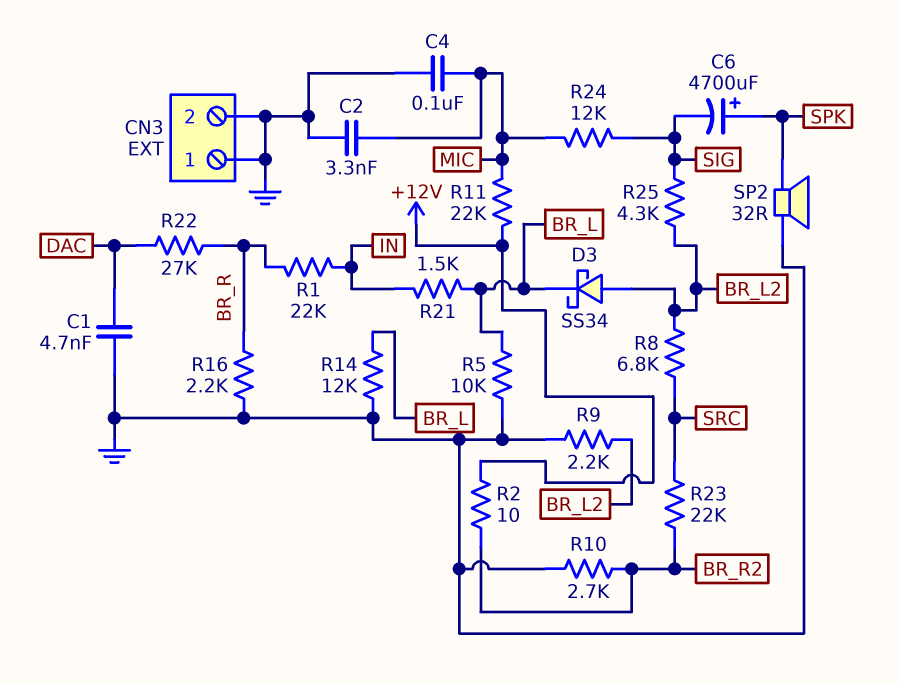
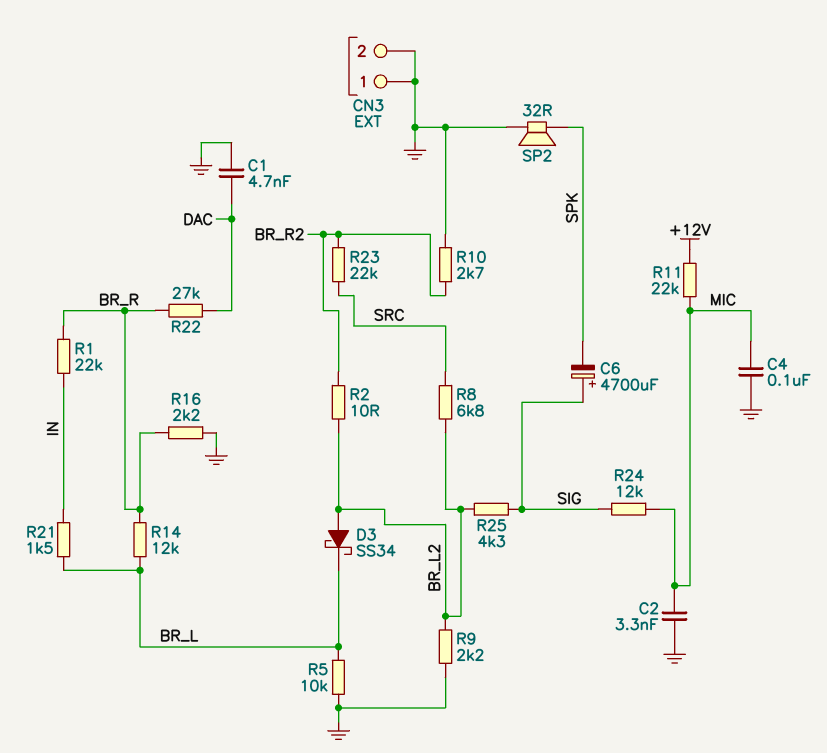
C6: 4700uF (plus SPK, minus SIG) -> 4700uF (plus SIG, minus SPK)
R2: 10 (+12V, BR_R2) -> 10 (BR_L2, BR_R2)
R14: 12k (BR_L, GND) -> 12k (BR_L, BR_R)

